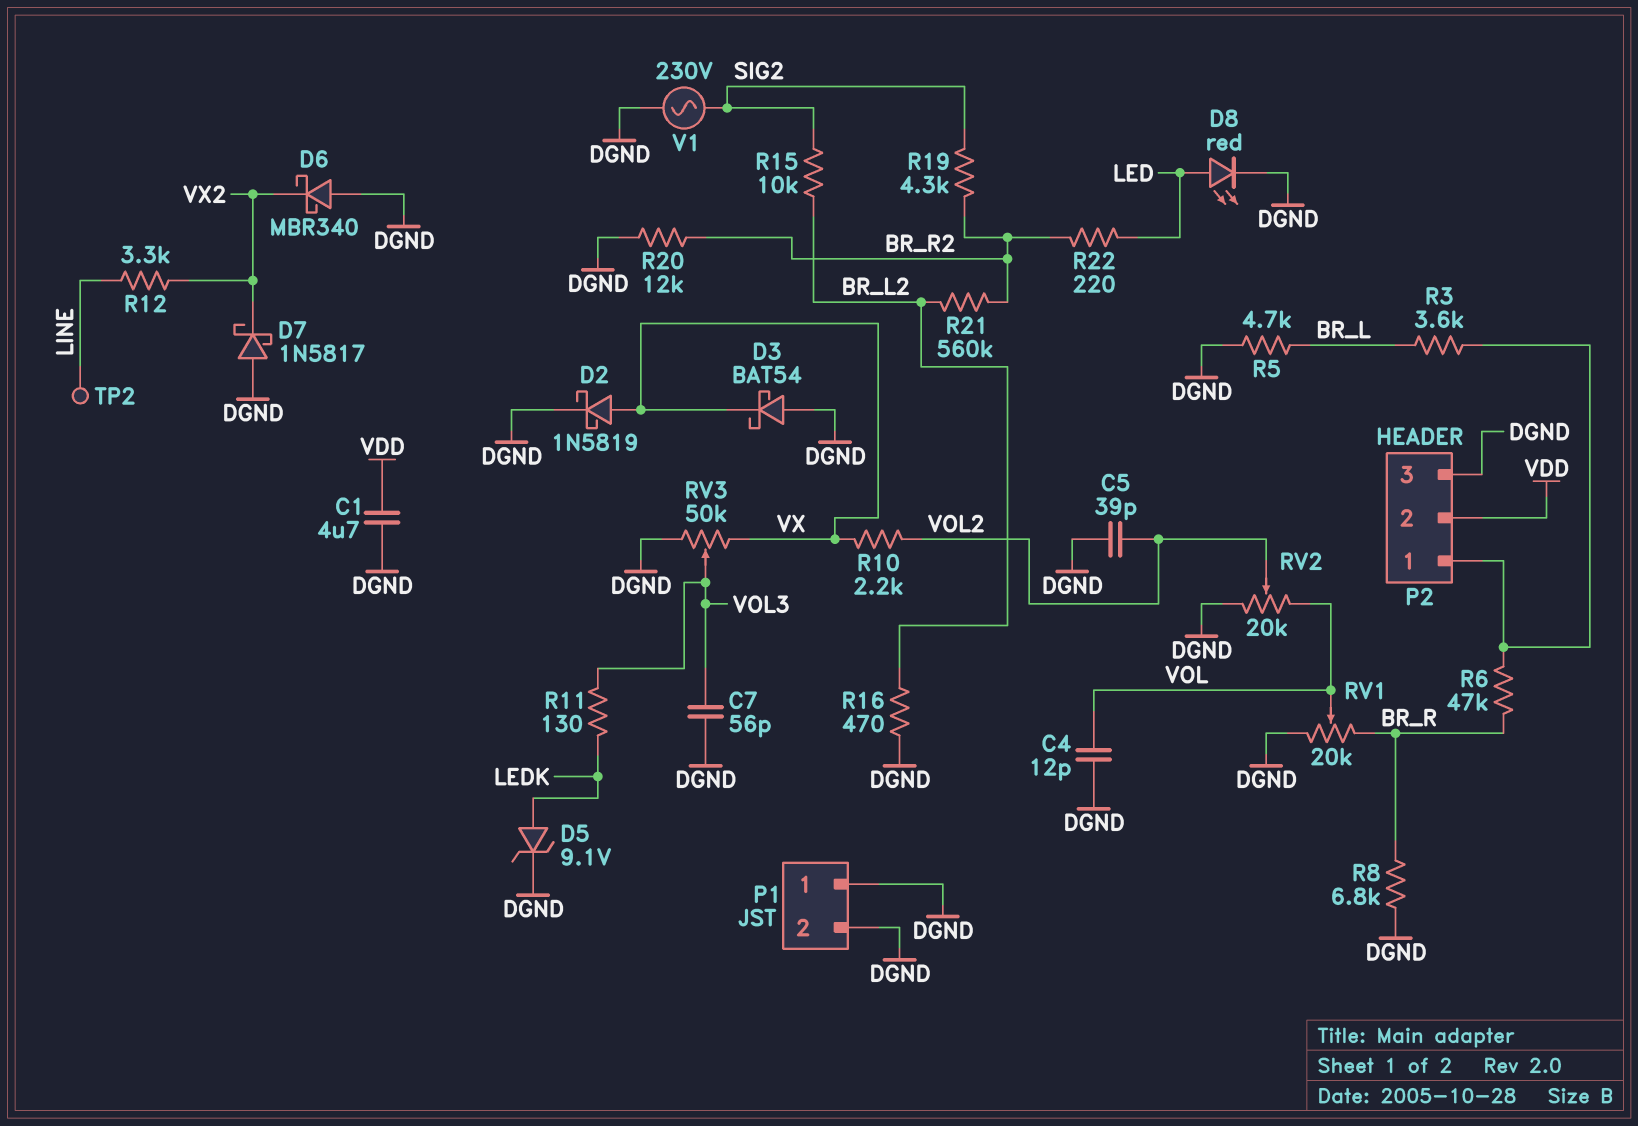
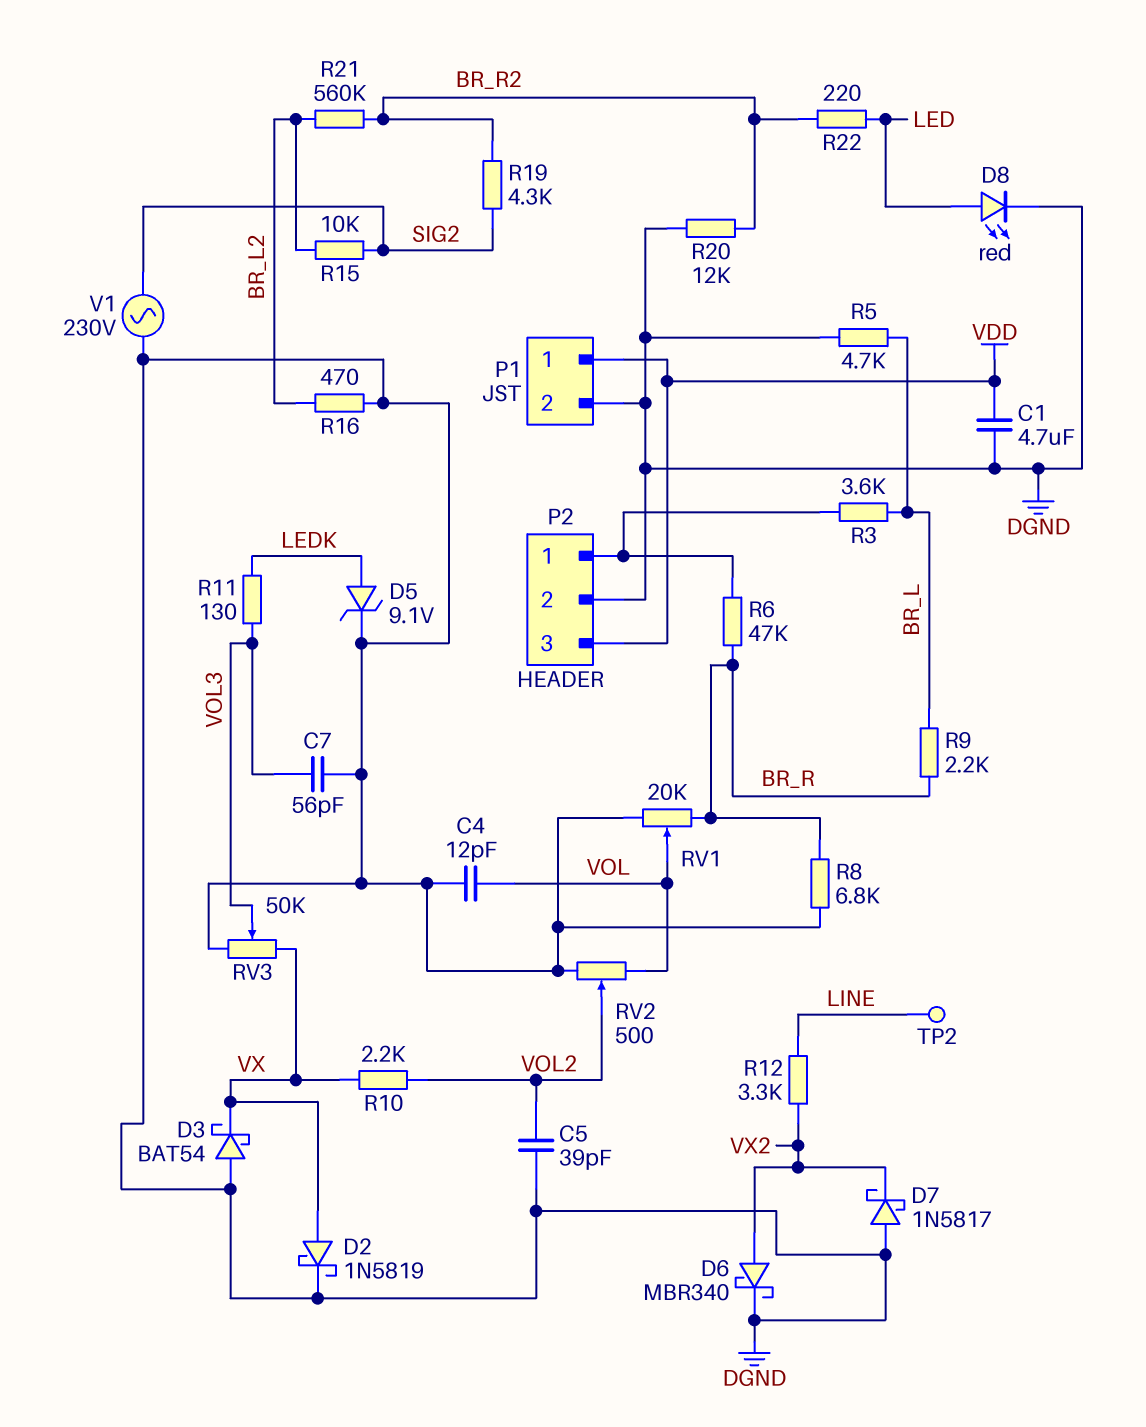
D6: schottky MBR340 (A DGND, K VX2) -> schottky MBR340 (A VX2, K DGND)
P1 pin 1: DGND -> VDD
P2 pin 2: VDD -> DGND
P2 pin 3: DGND -> VDD
R9: none -> 2.2k (BR_L, BR_R)
RV2: 20k (DGND, VOL, wiper VOL2) -> 500 (DGND, VOL, wiper VOL2)

